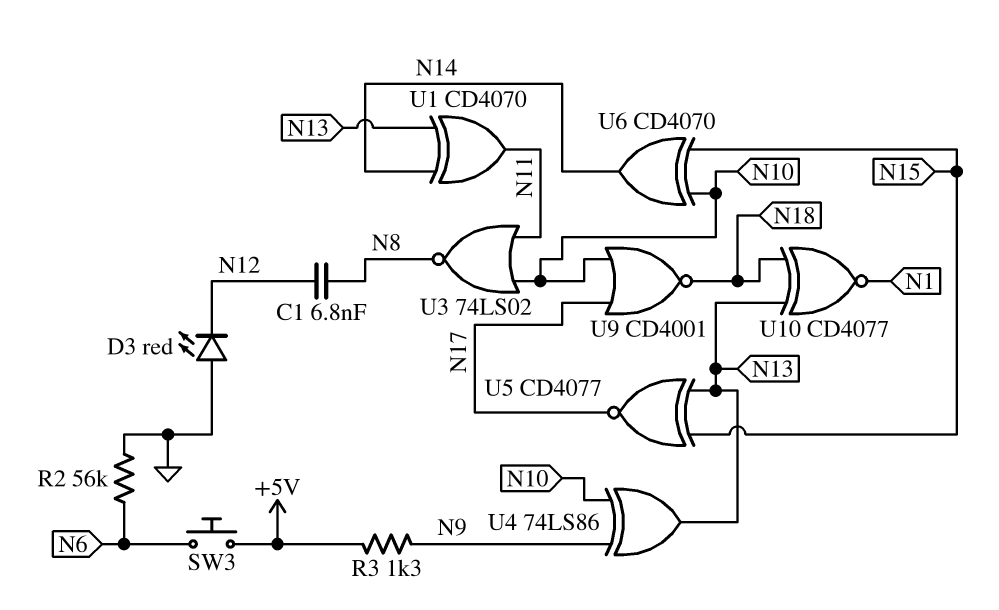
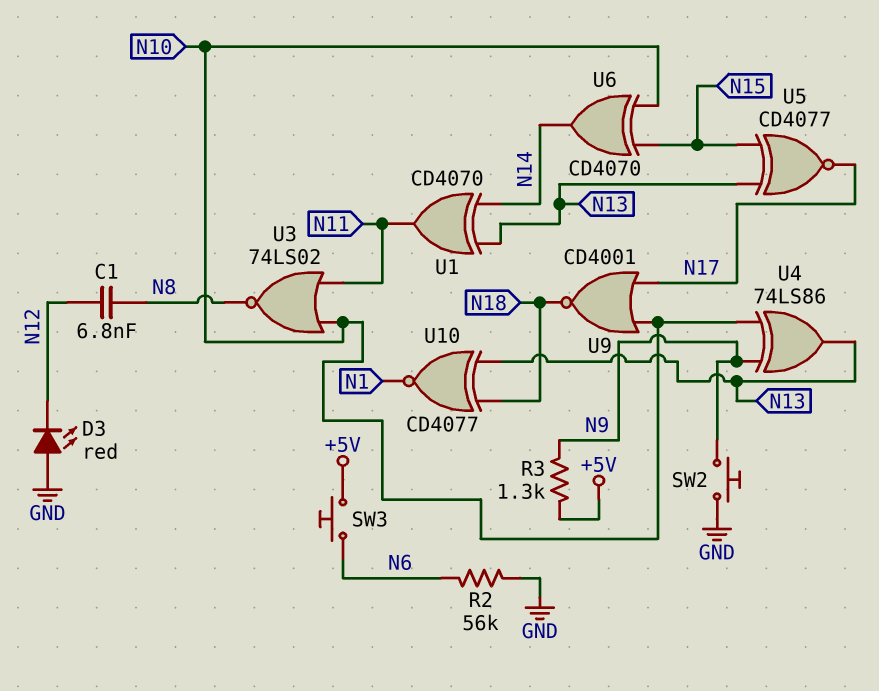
SW2: none -> button (GND, N9)

